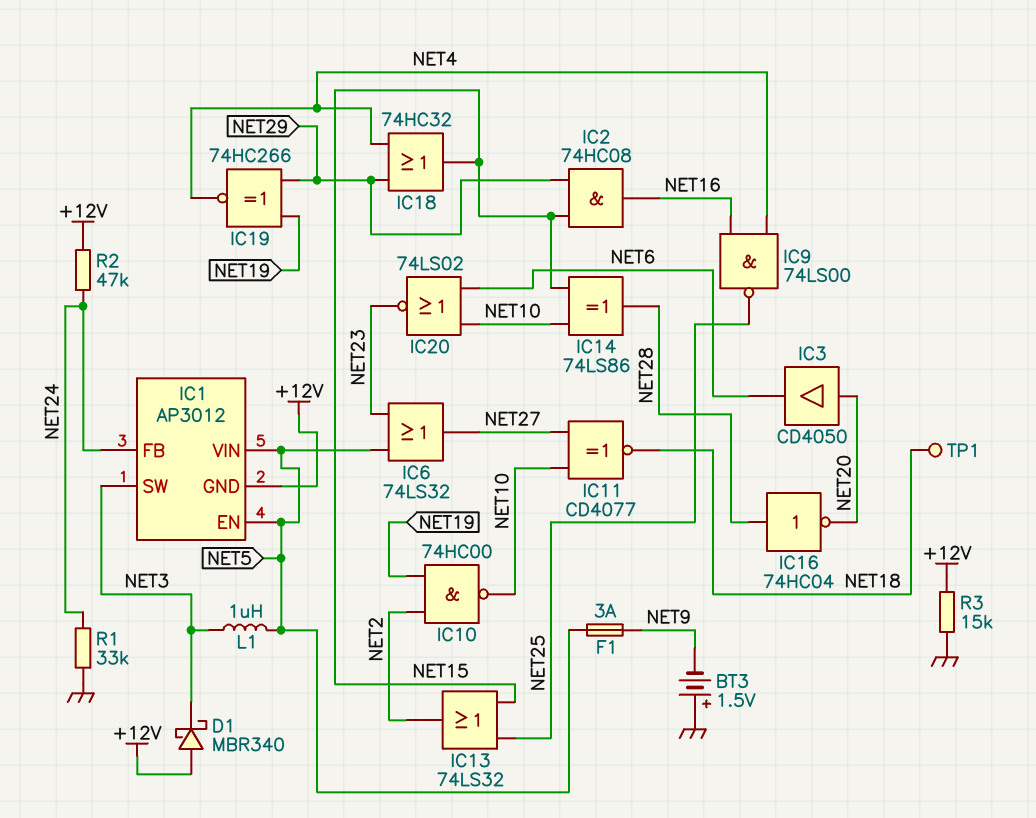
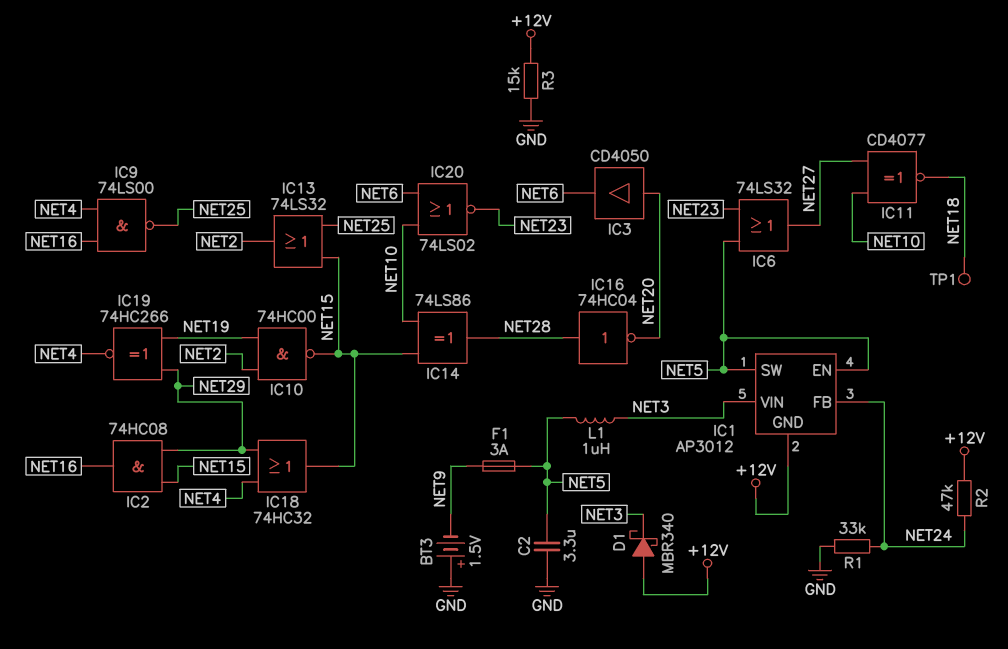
C2: none -> 3.3uF (GND, NET5)
IC1 pin SW: NET3 -> NET5
IC1 pin VIN: NET5 -> NET3
IC10: NAND 74HC00 (in NET2, in NET19, out NET10) -> NAND 74HC00 (in NET2, in NET19, out NET15)

